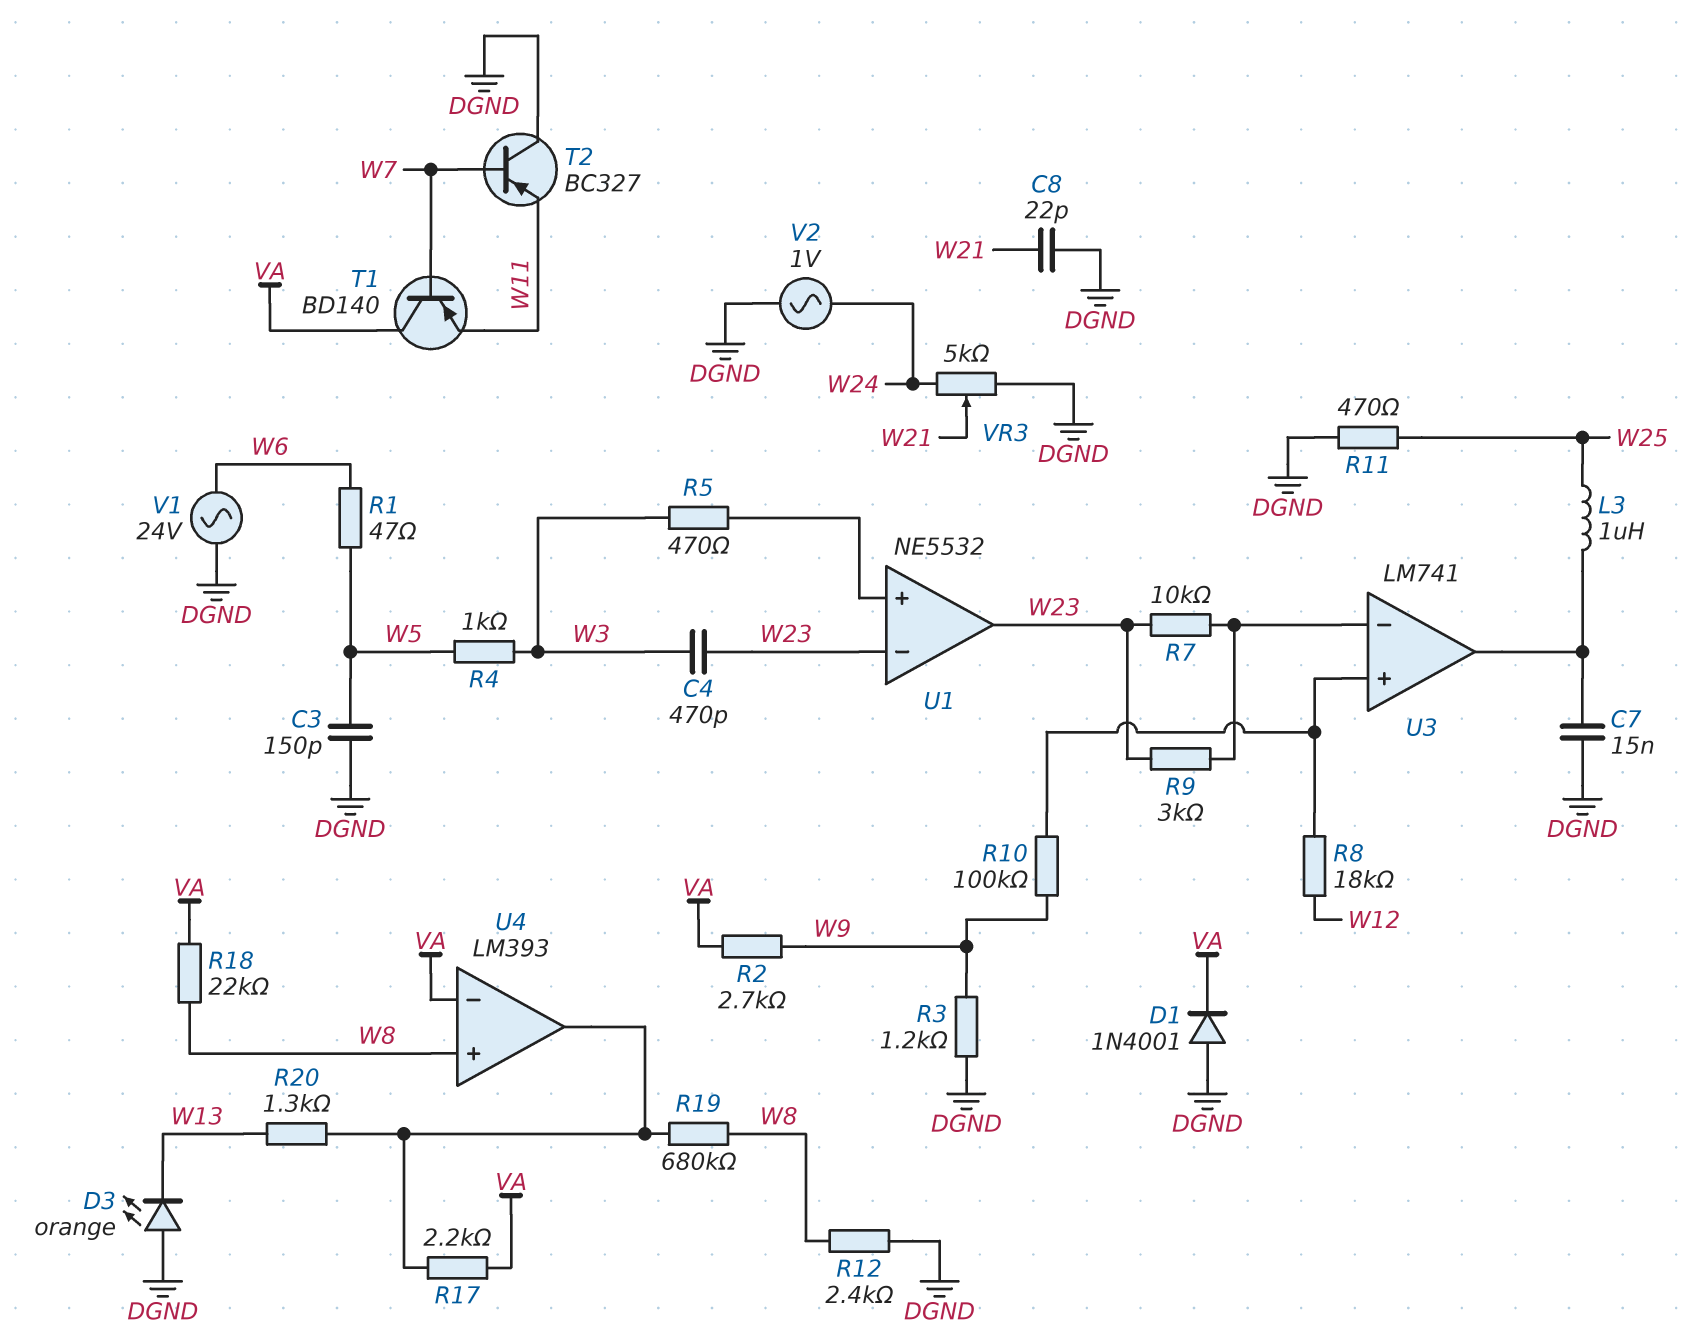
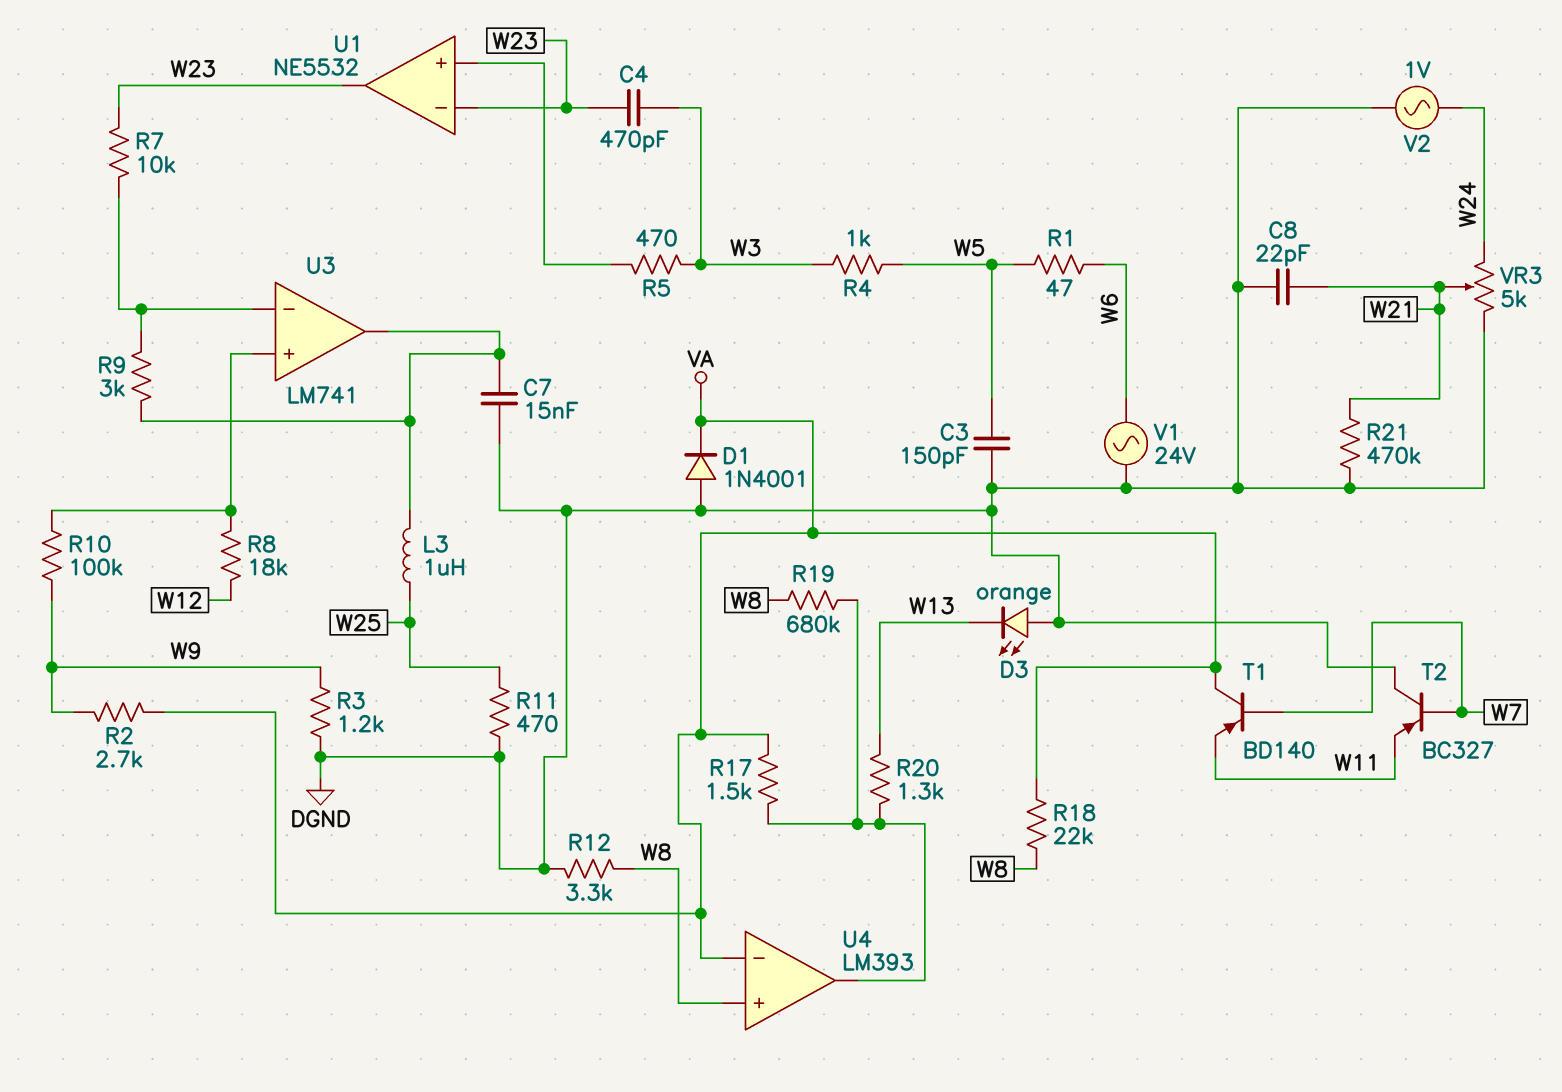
R9: 3k (U3/in-, W23) -> 3k (U3/in-, U3/out)
R12: 2.4k (DGND, W8) -> 3.3k (DGND, W8)
R17: 2.2k (U4/out, VA) -> 1.5k (U4/out, VA)
R21: none -> 470k (DGND, W21)

